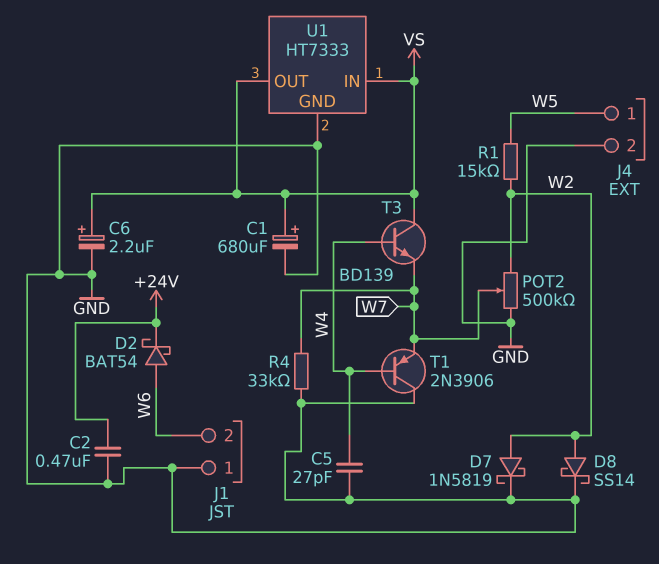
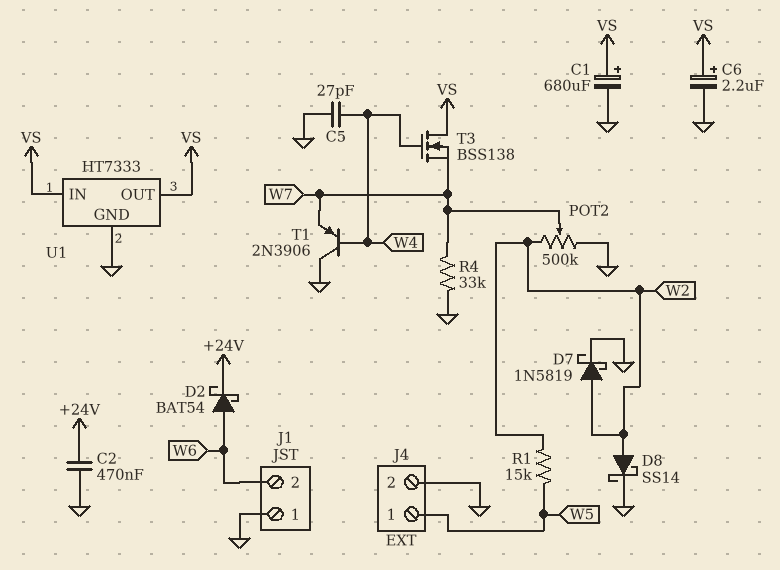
T3: NPN BD139 (B W4, C VS, E W7) -> NMOS BSS138 (G W4, D VS, S W7)

